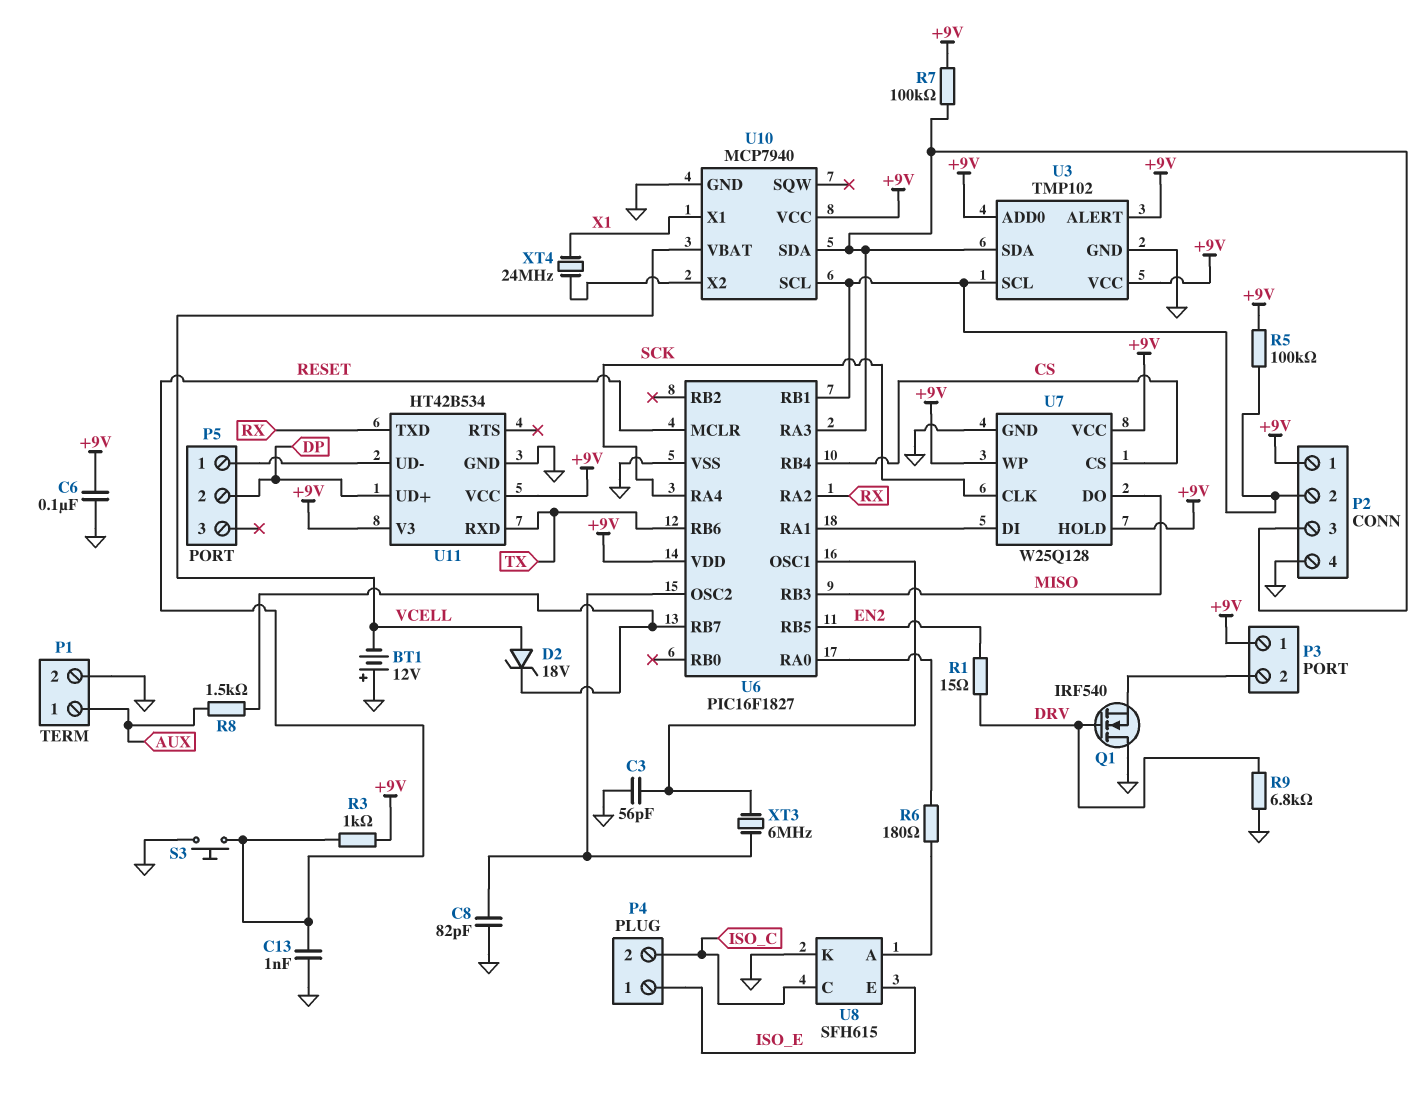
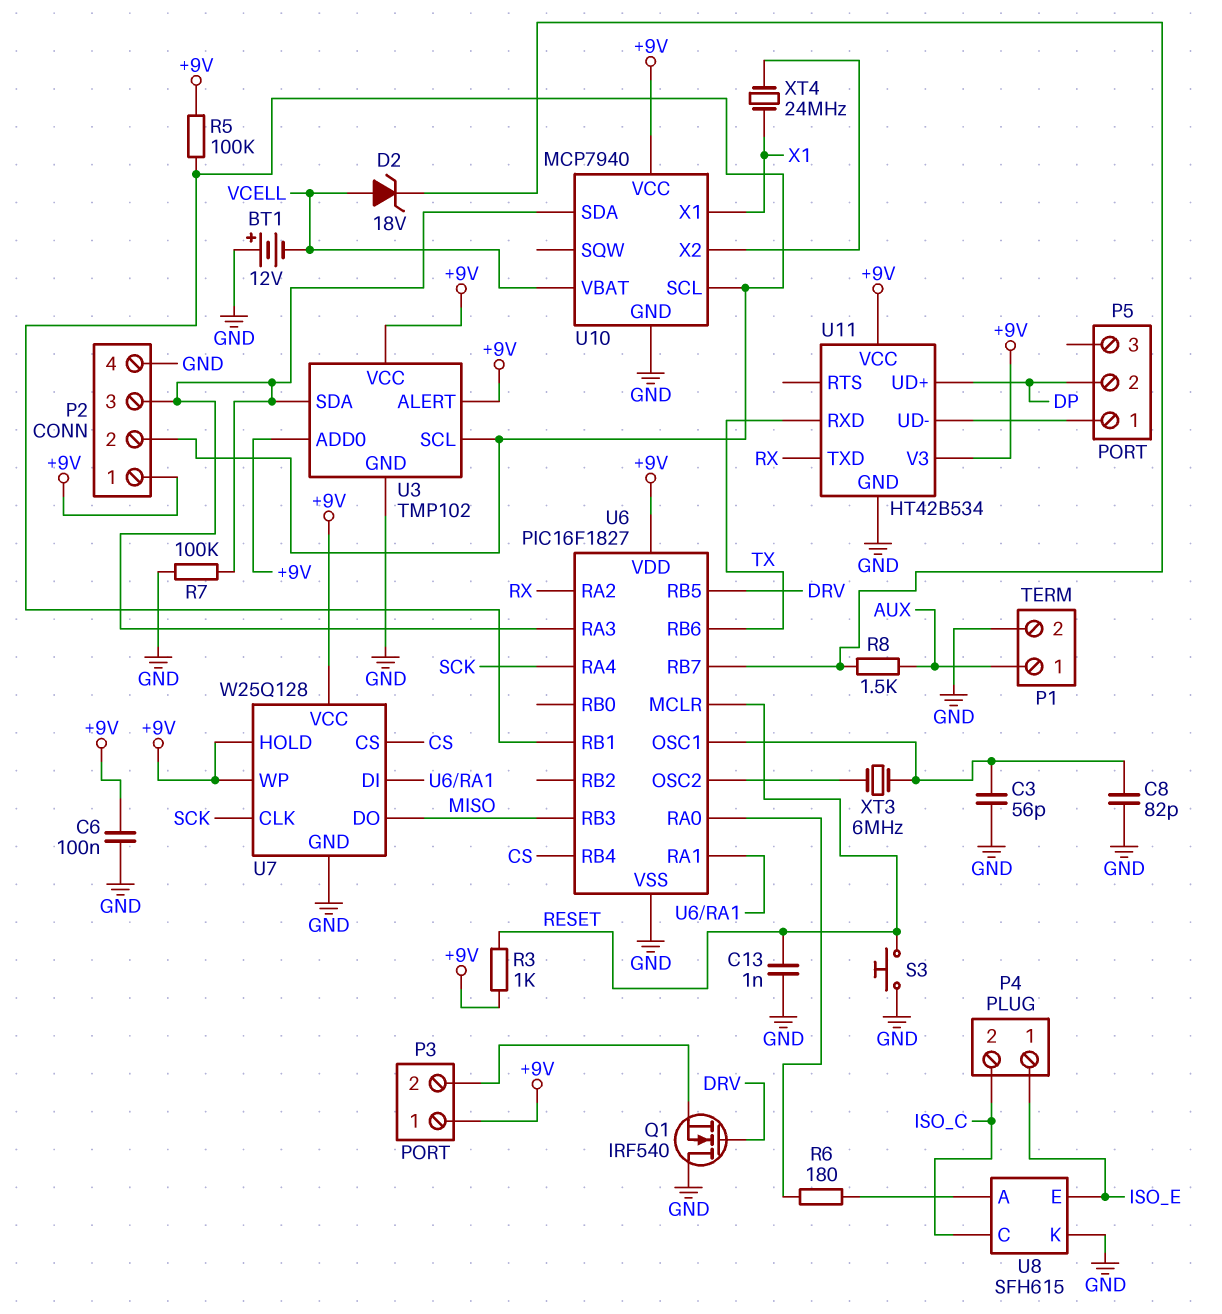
C8: 82pF (GND, U6/OSC2) -> 82pF (GND, U6/OSC1)
R1: 15 (DRV, EN2) -> none
R7: 100k (+9V, P2/3) -> 100k (GND, P2/3)
R9: 6.8k (DRV, GND) -> none
U6 pin RB5: EN2 -> DRV

